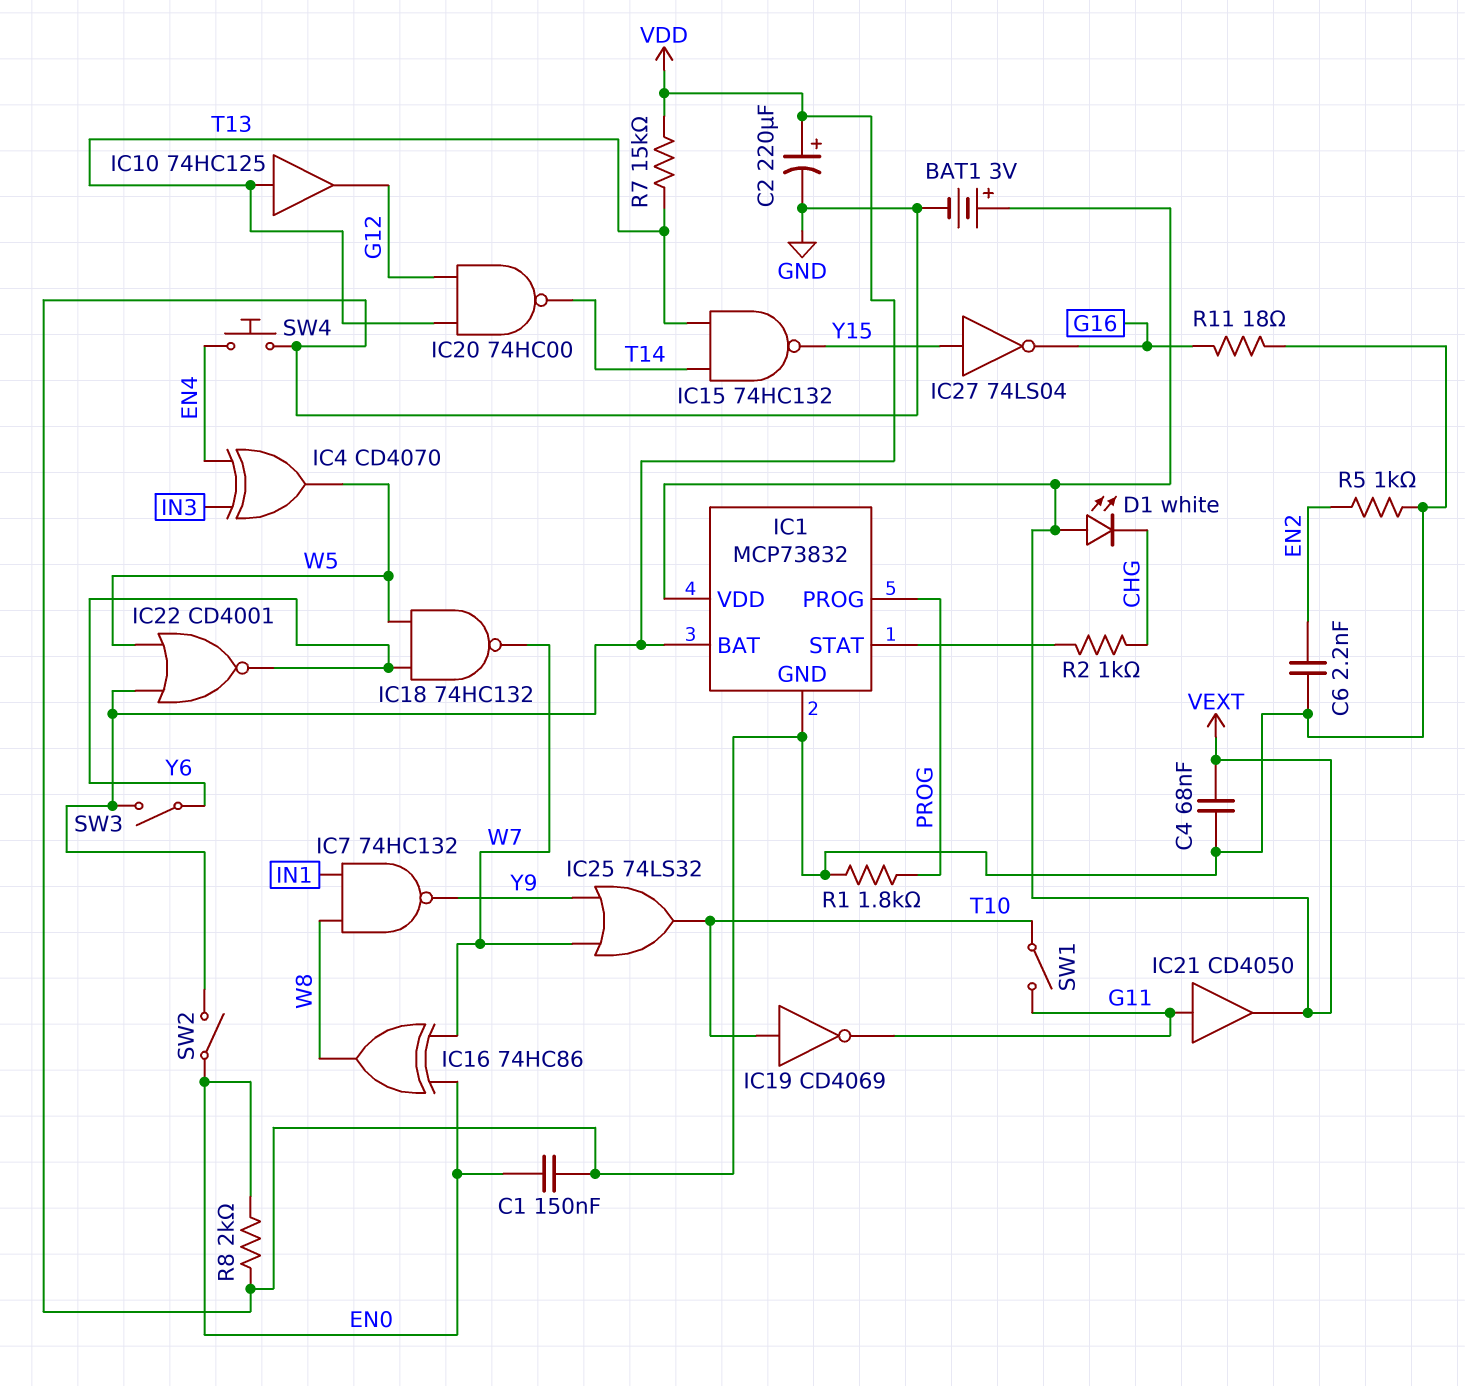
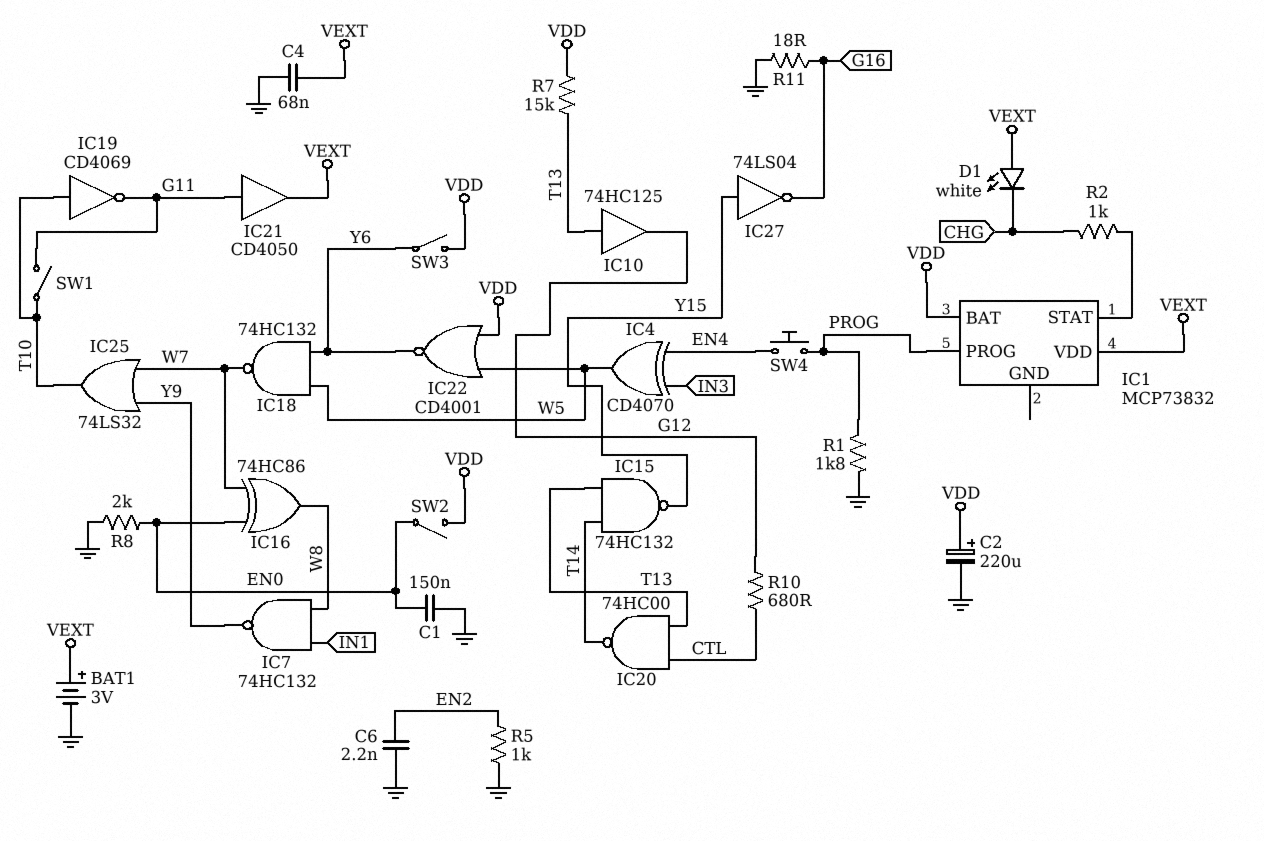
IC1 pin GND: GND -> none
IC20: NAND 74HC00 (in G12, in T13, out T14) -> NAND 74HC00 (in CTL, in T13, out T14)
R10: none -> 680 (CTL, G12)
SW4: button (EN4, GND) -> button (EN4, PROG)

